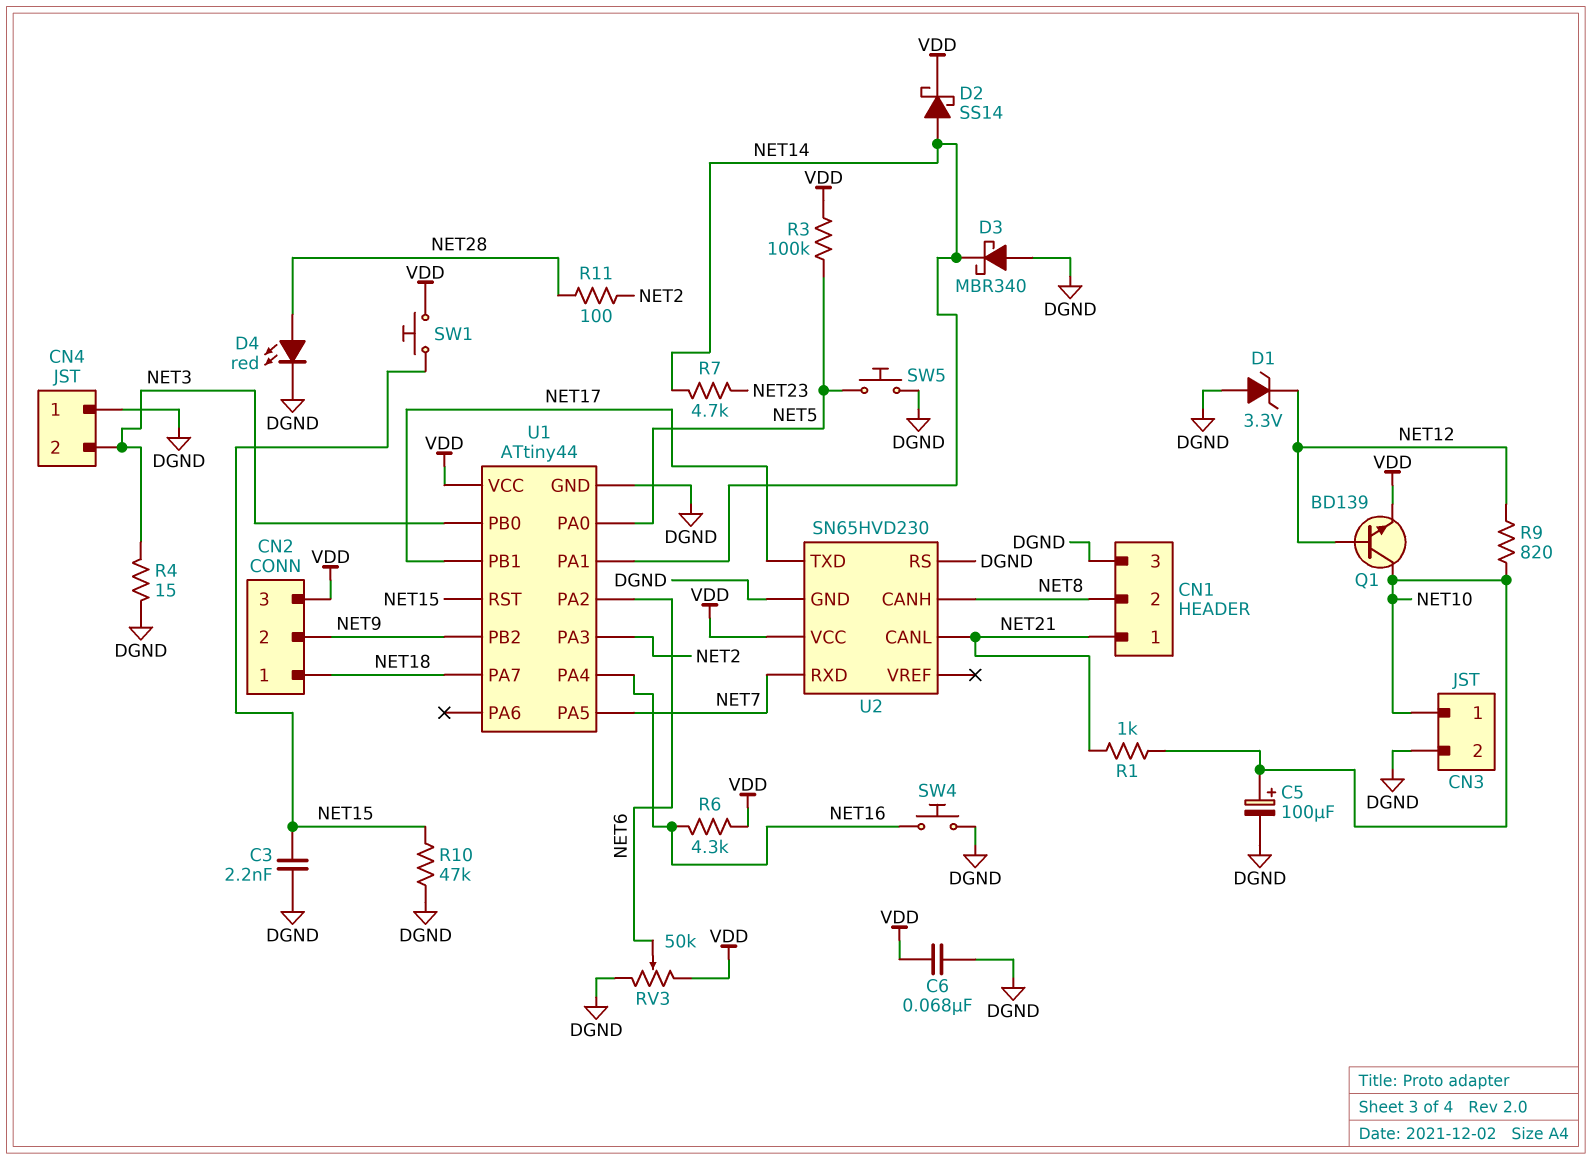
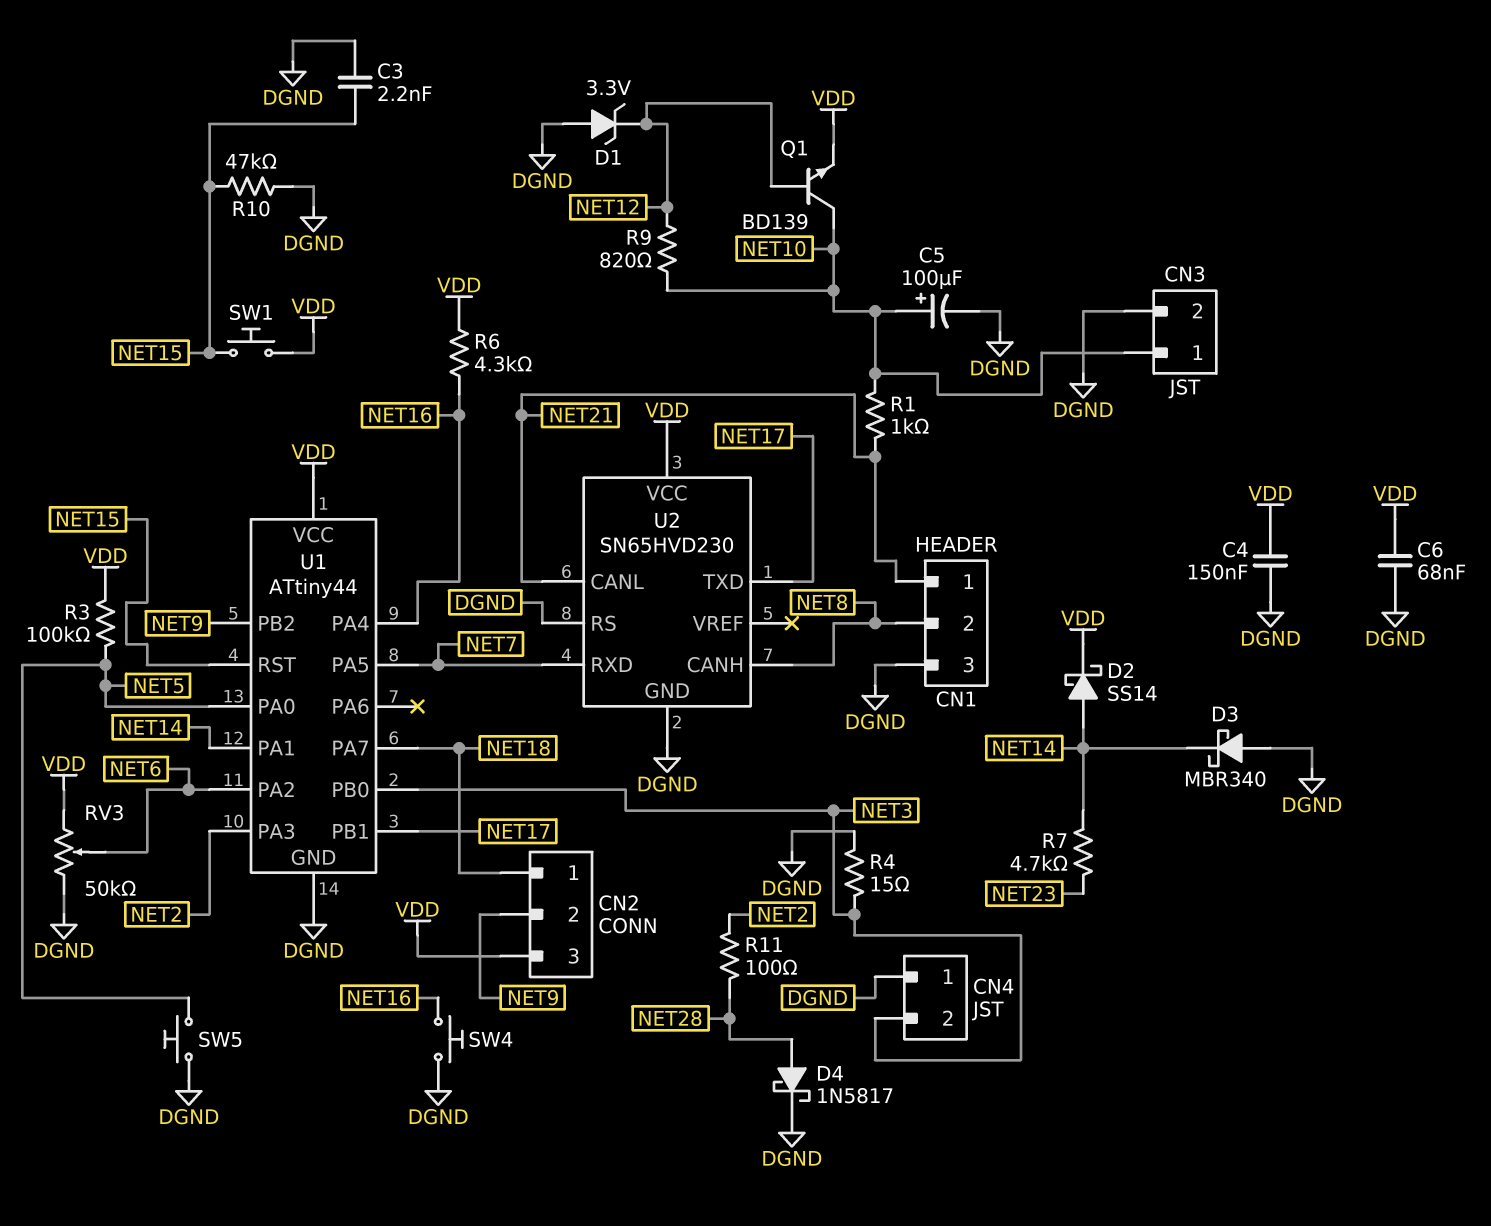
C4: none -> 150nF (DGND, VDD)
D4: LED red (A NET28, K DGND) -> schottky 1N5817 (A NET28, K DGND)

